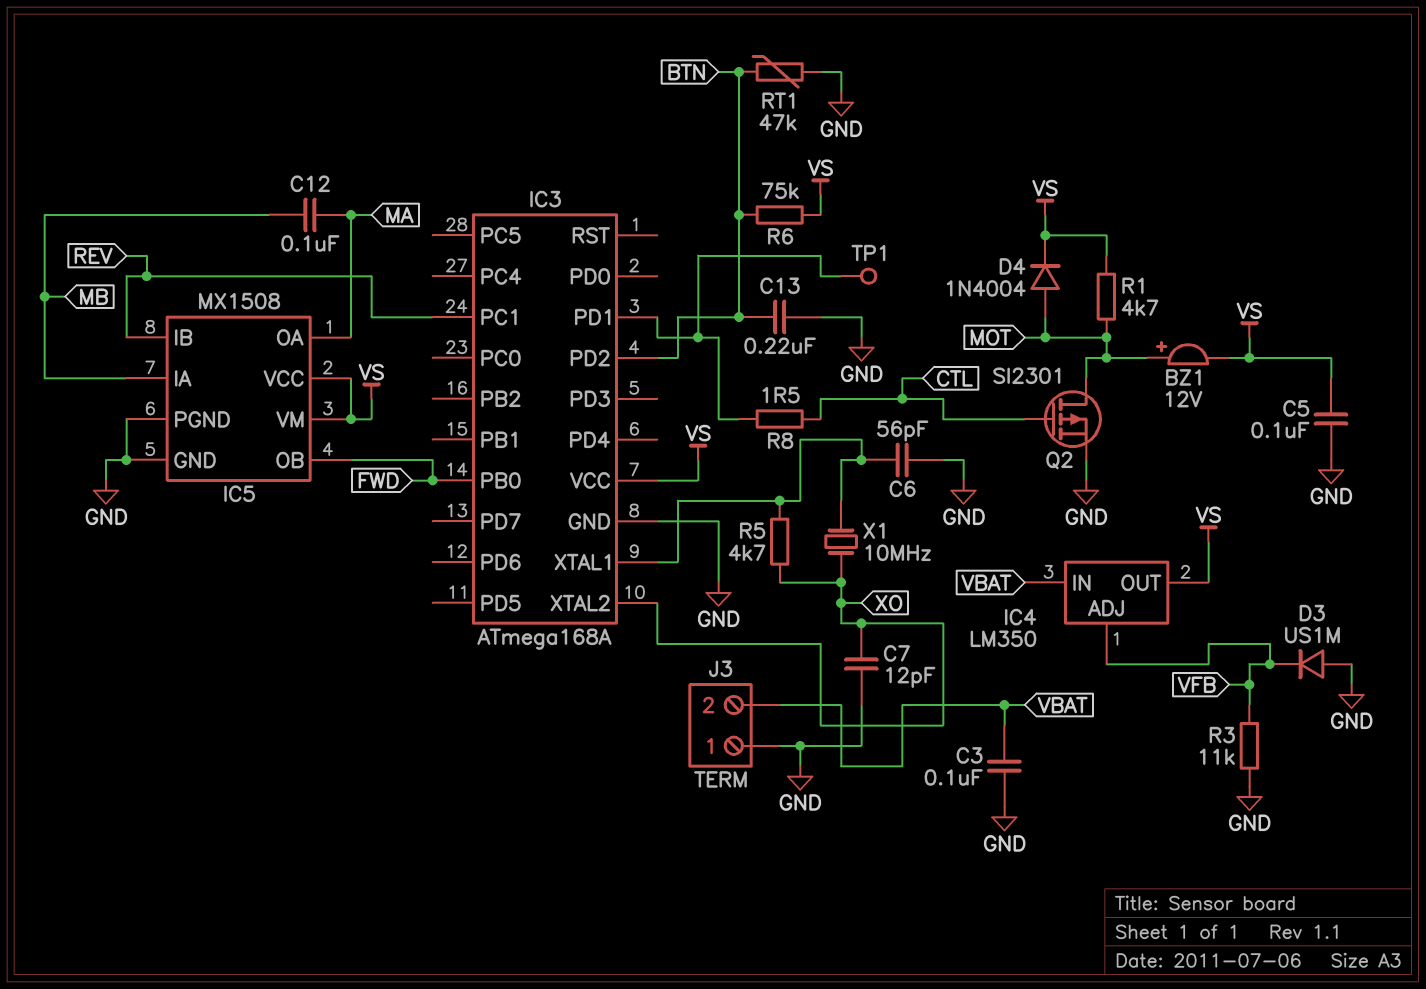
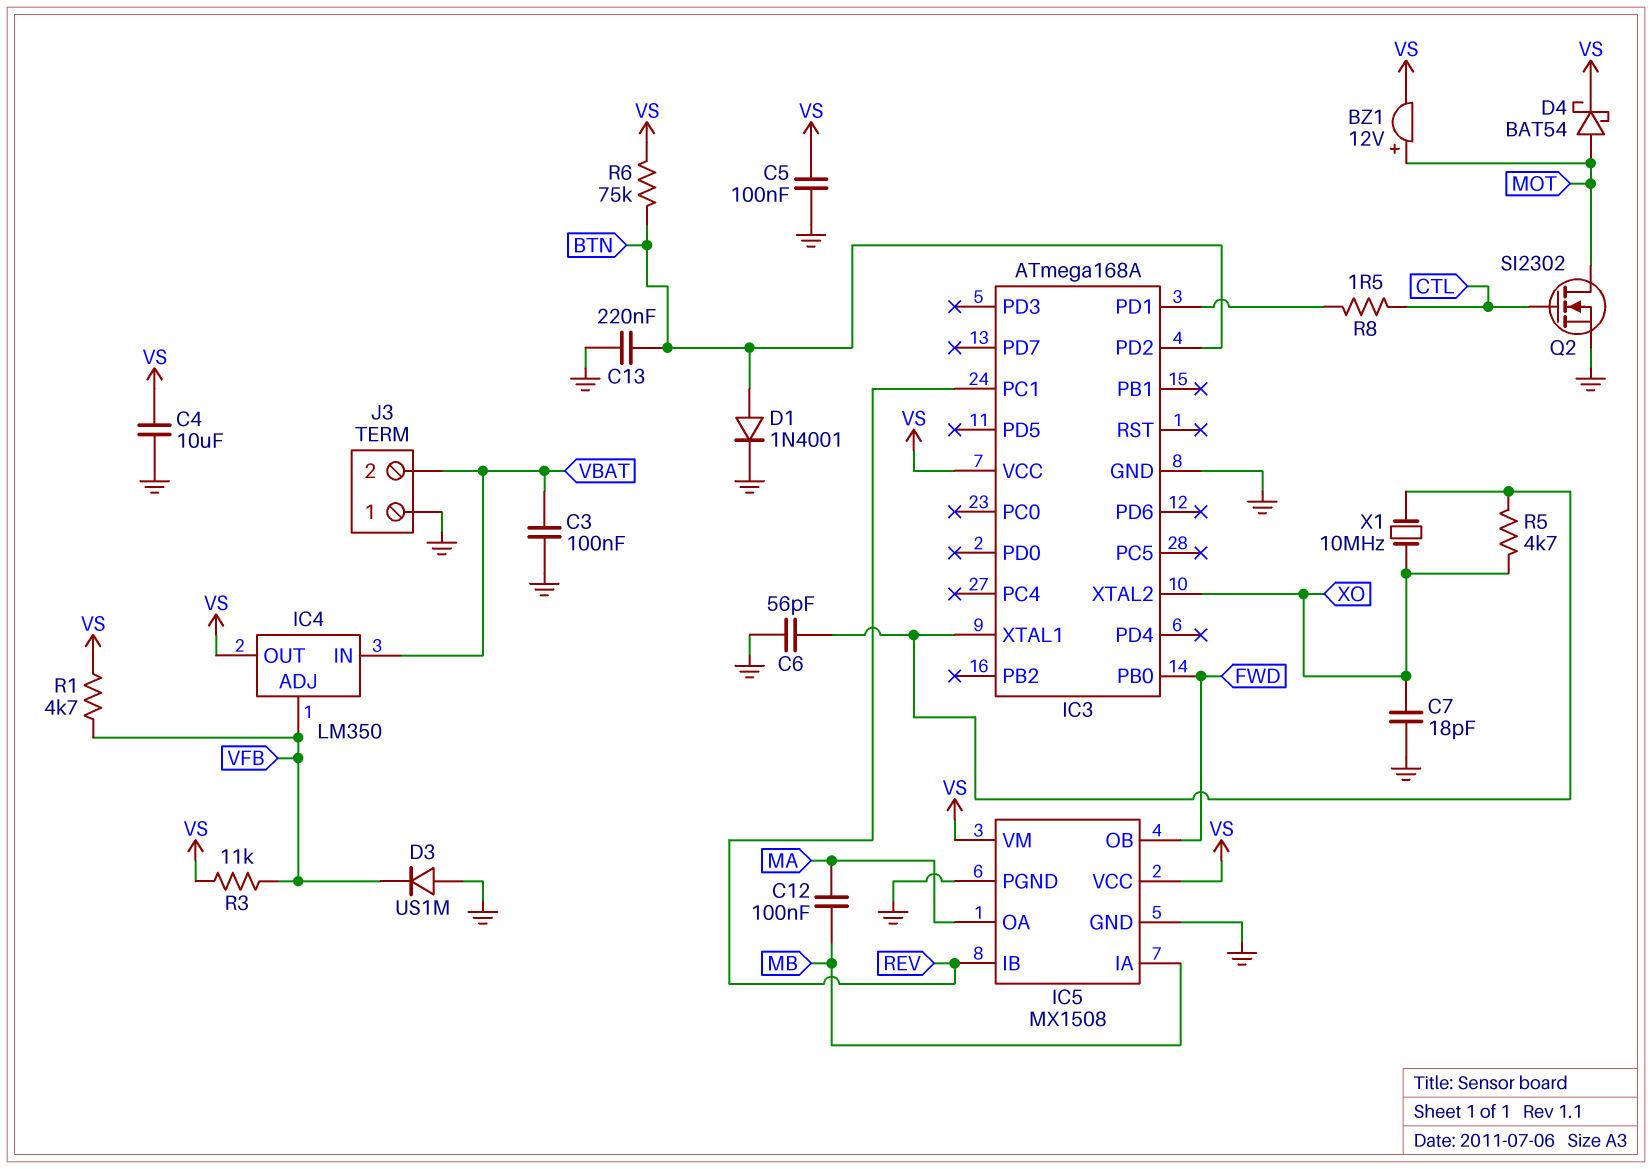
C4: none -> 10uF (GND, VS)
C7: 12pF (GND, XO) -> 18pF (GND, XO)
D1: none -> diode 1N4001 (A BTN, K GND)
D4: diode 1N4004 (A MOT, K VS) -> schottky BAT54 (A MOT, K VS)
Q2: PMOS SI2301 (G CTL, D MOT, S GND) -> NMOS SI2302 (G CTL, D MOT, S GND)
R1: 4.7k (MOT, VS) -> 4.7k (VFB, VS)
R3: 11k (GND, VFB) -> 11k (VFB, VS)
RT1: 47k (BTN, GND) -> none
TP1: test point (IC3/PD1) -> none

